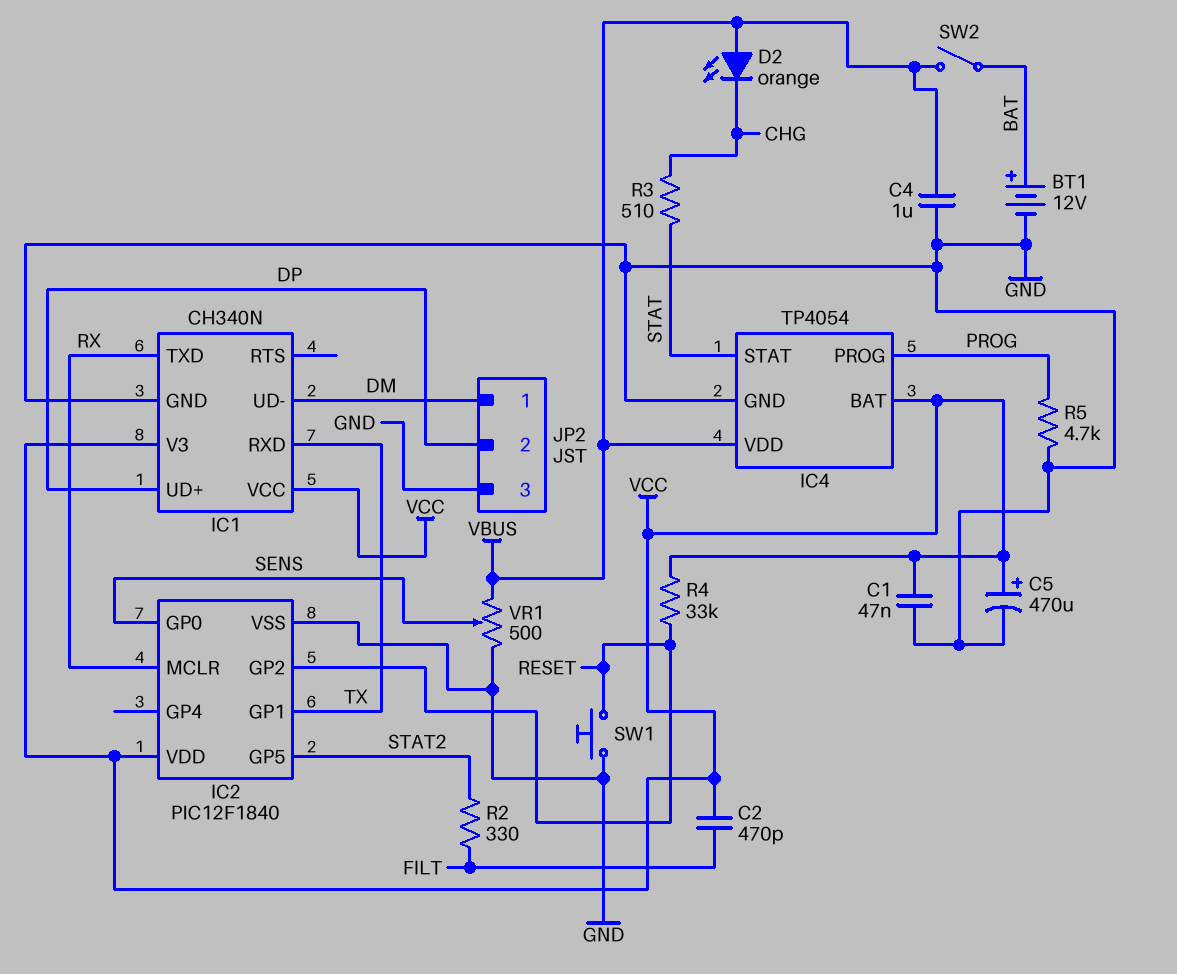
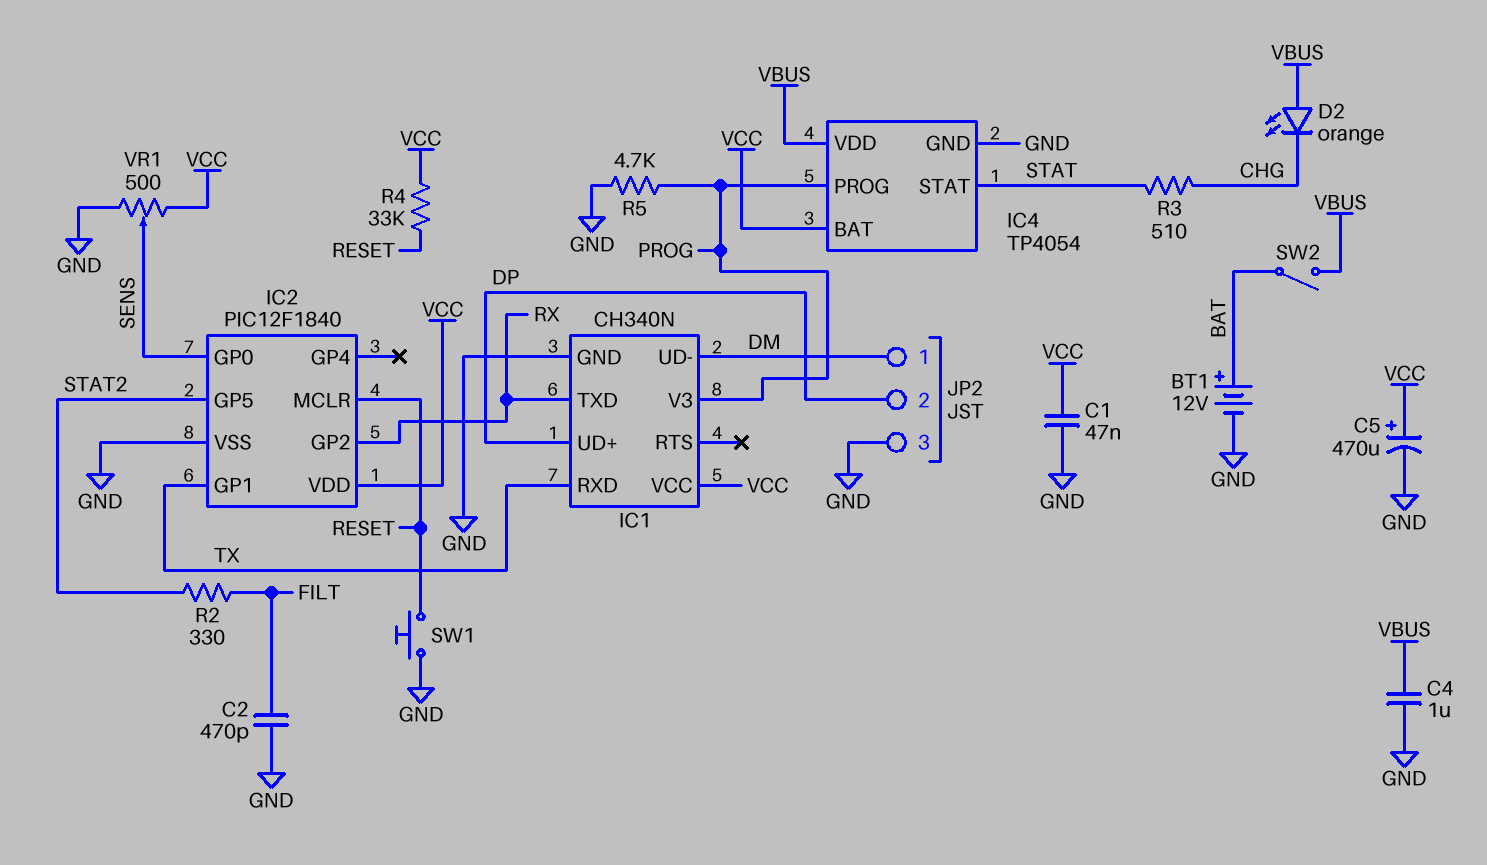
C2: 470pF (FILT, VCC) -> 470pF (FILT, GND)
IC1 pin V3: VCC -> PROG
IC2 pin GP2: RESET -> RX
IC2 pin MCLR: RX -> RESET
VR1: 500 (GND, VBUS, wiper SENS) -> 500 (GND, VCC, wiper SENS)

